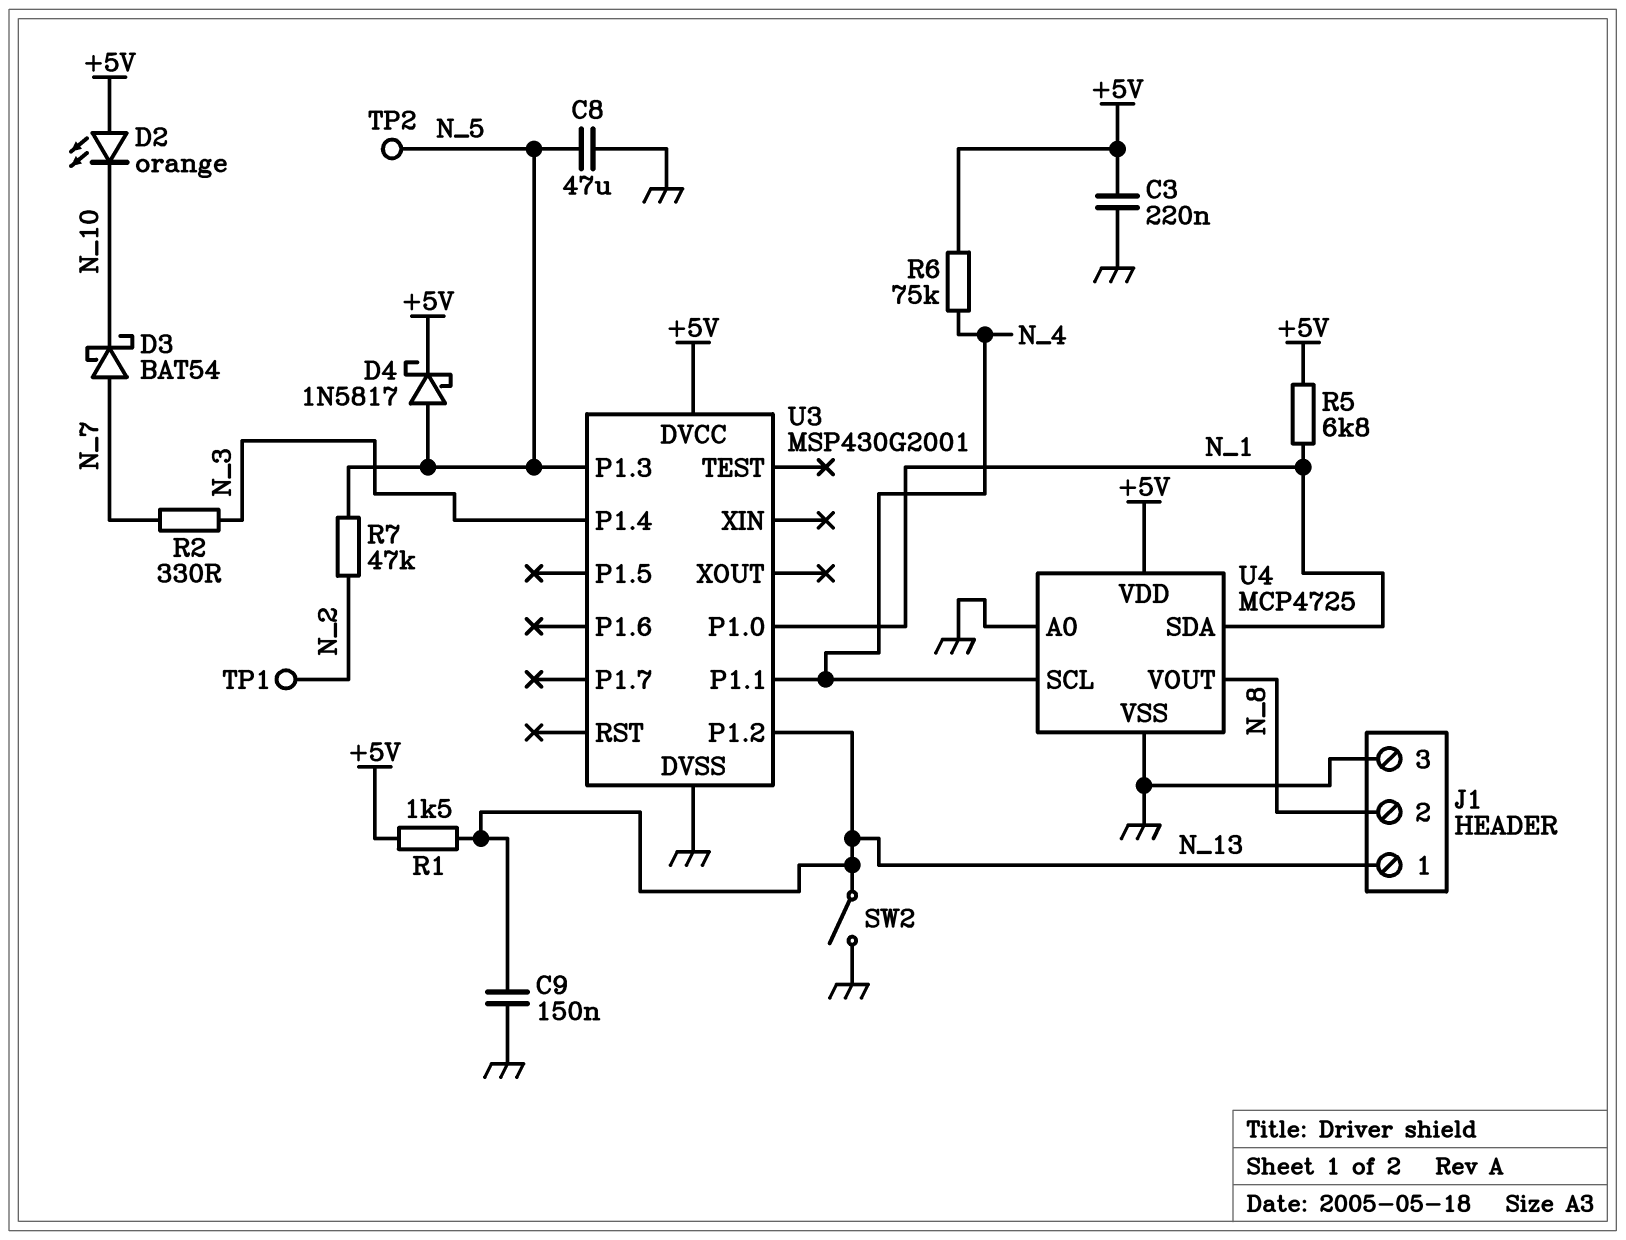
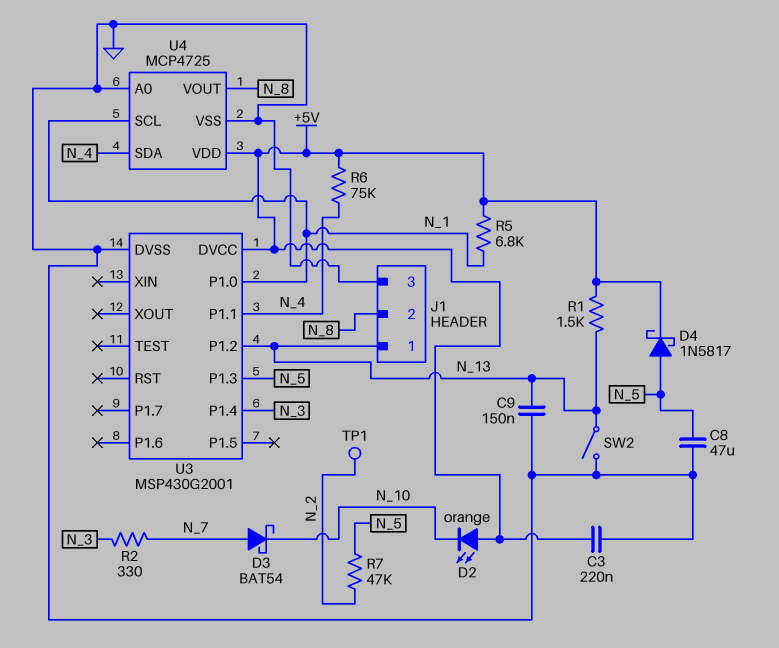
TP2: test point (N_5) -> none
U4 pin SCL: N_4 -> N_1
U4 pin SDA: N_1 -> N_4

